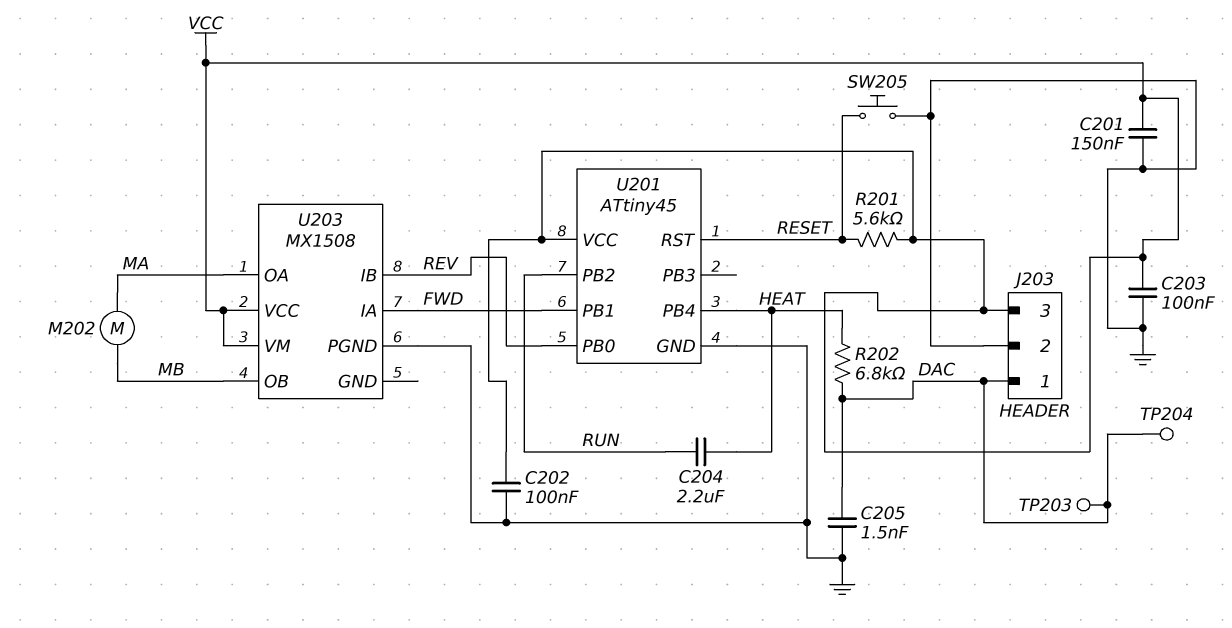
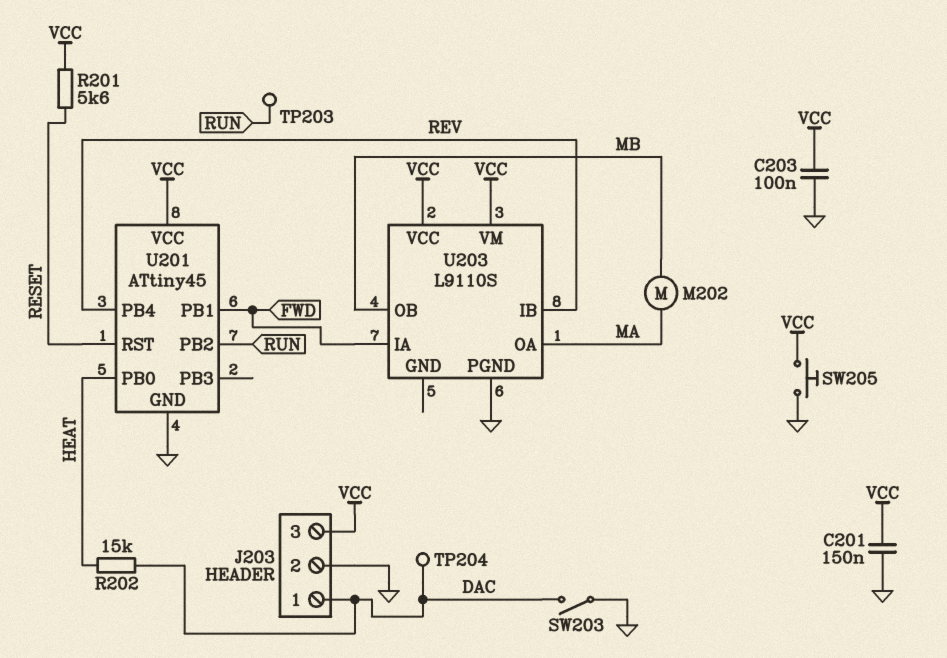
C202: 100nF (GND, VCC) -> none
C204: 2.2uF (HEAT, RUN) -> none
C205: 1.5nF (DAC, GND) -> none
R202: 6.8k (DAC, HEAT) -> 15k (DAC, HEAT)
SW203: none -> switch (DAC, GND)
SW205: button (GND, RESET) -> button (GND, VCC)
TP203: test point (DAC) -> test point (RUN)
U201 pin PB0: REV -> HEAT
U201 pin PB4: HEAT -> REV
U203: MX1508 -> L9110S

